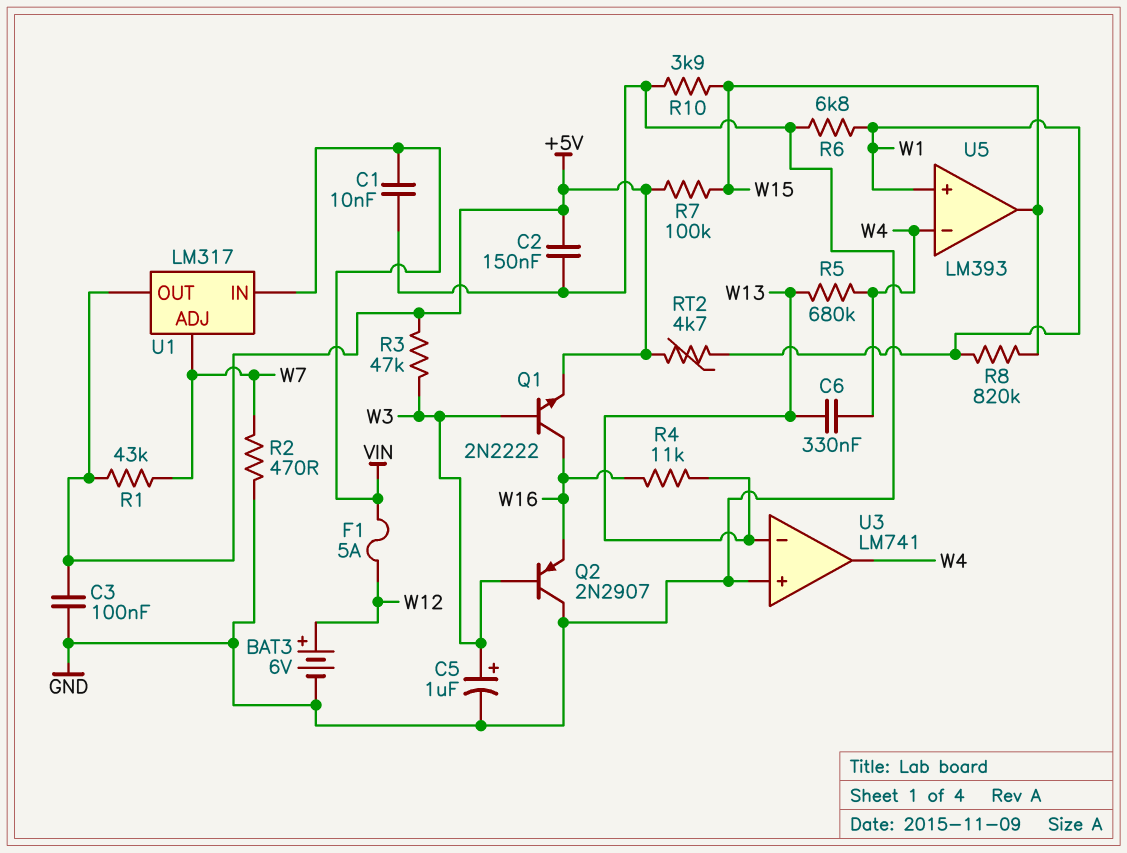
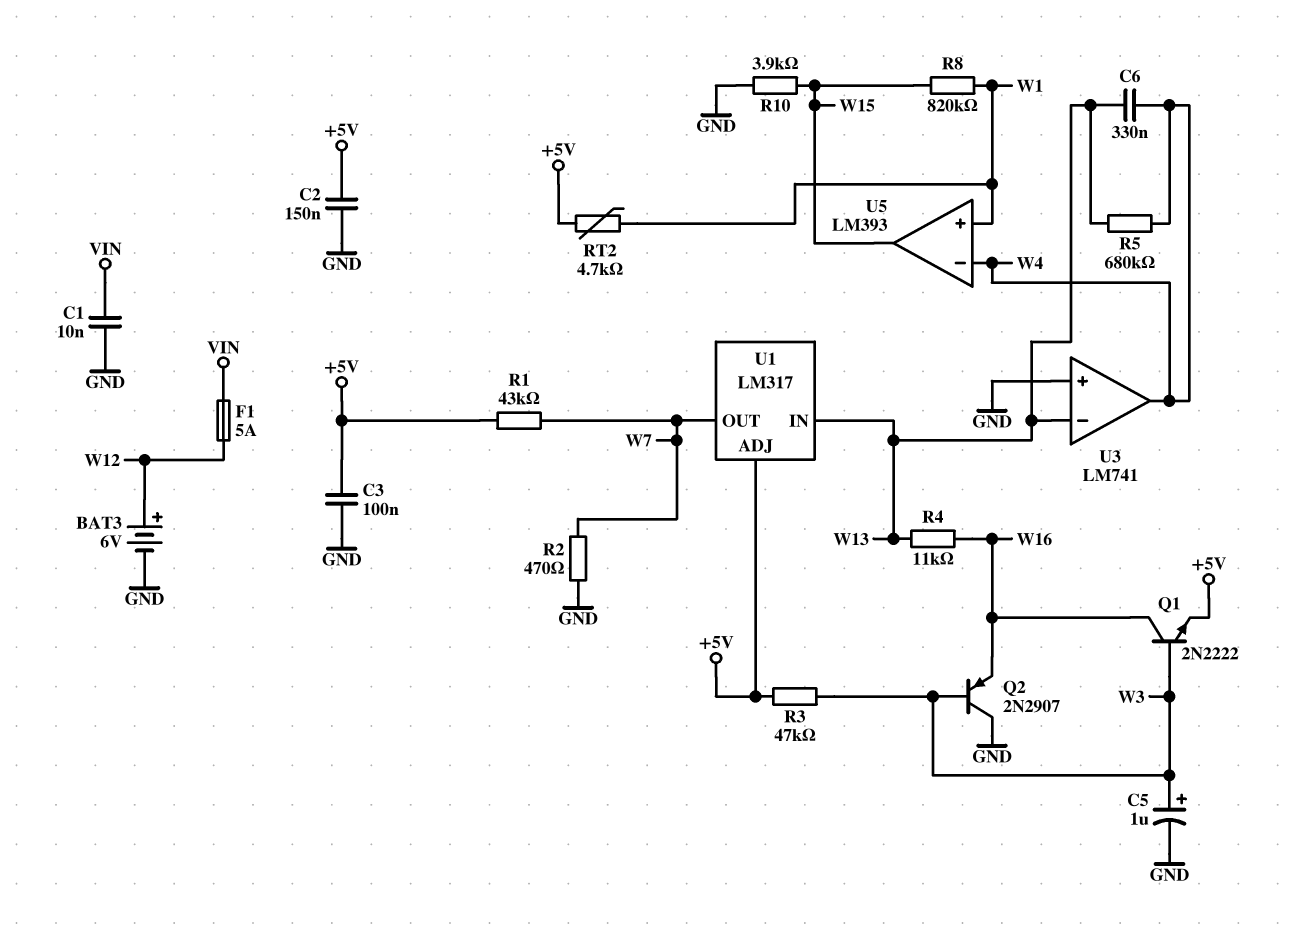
R6: 6.8k (GND, W1) -> none
R7: 100k (+5V, W15) -> none
U1 pin ADJ: W7 -> +5V
U1 pin IN: VIN -> W13
U1 pin OUT: +5V -> W7

